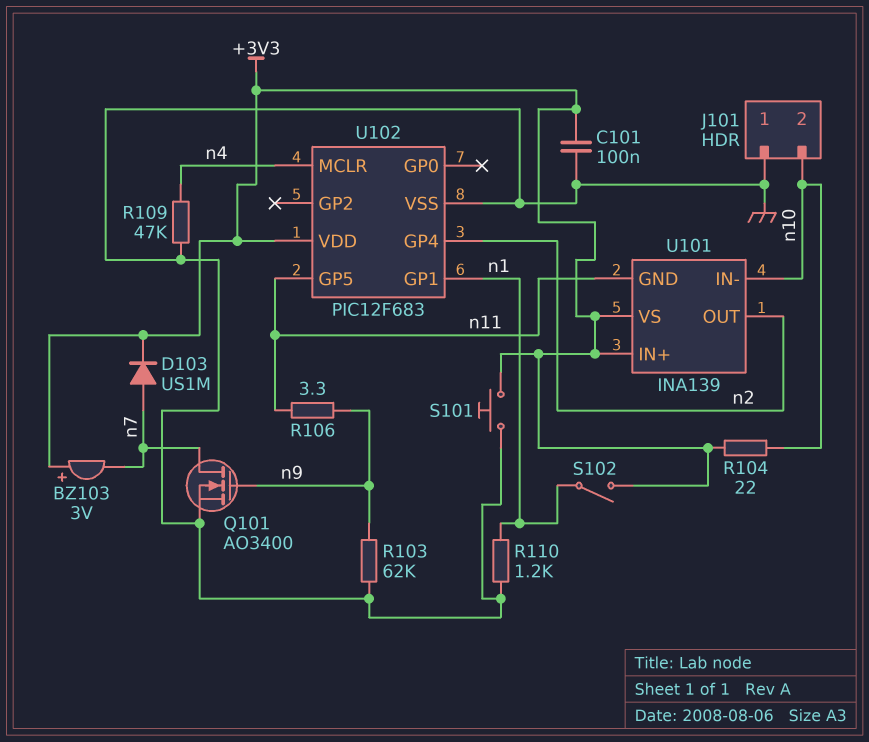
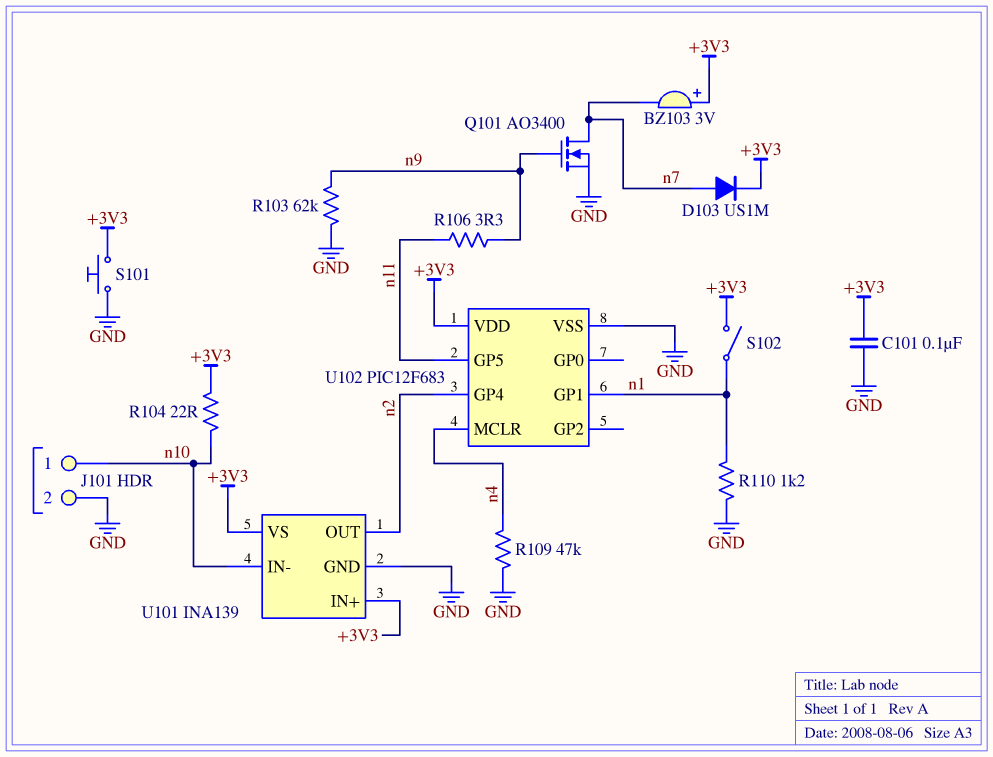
J101 pin 1: GND -> n10
J101 pin 2: n10 -> GND
U101 pin GND: n11 -> GND

